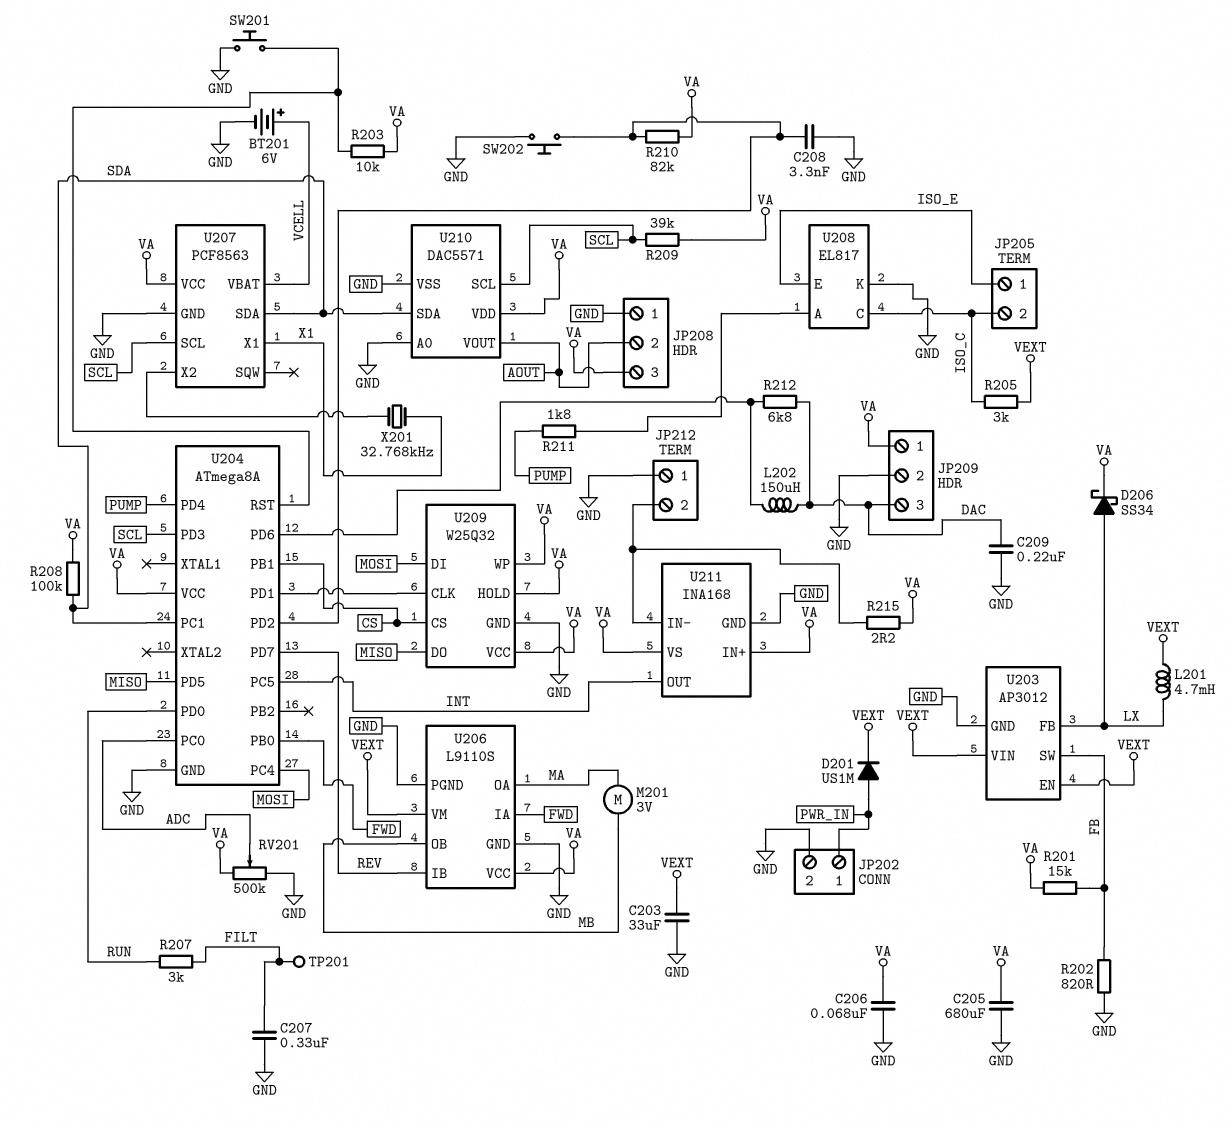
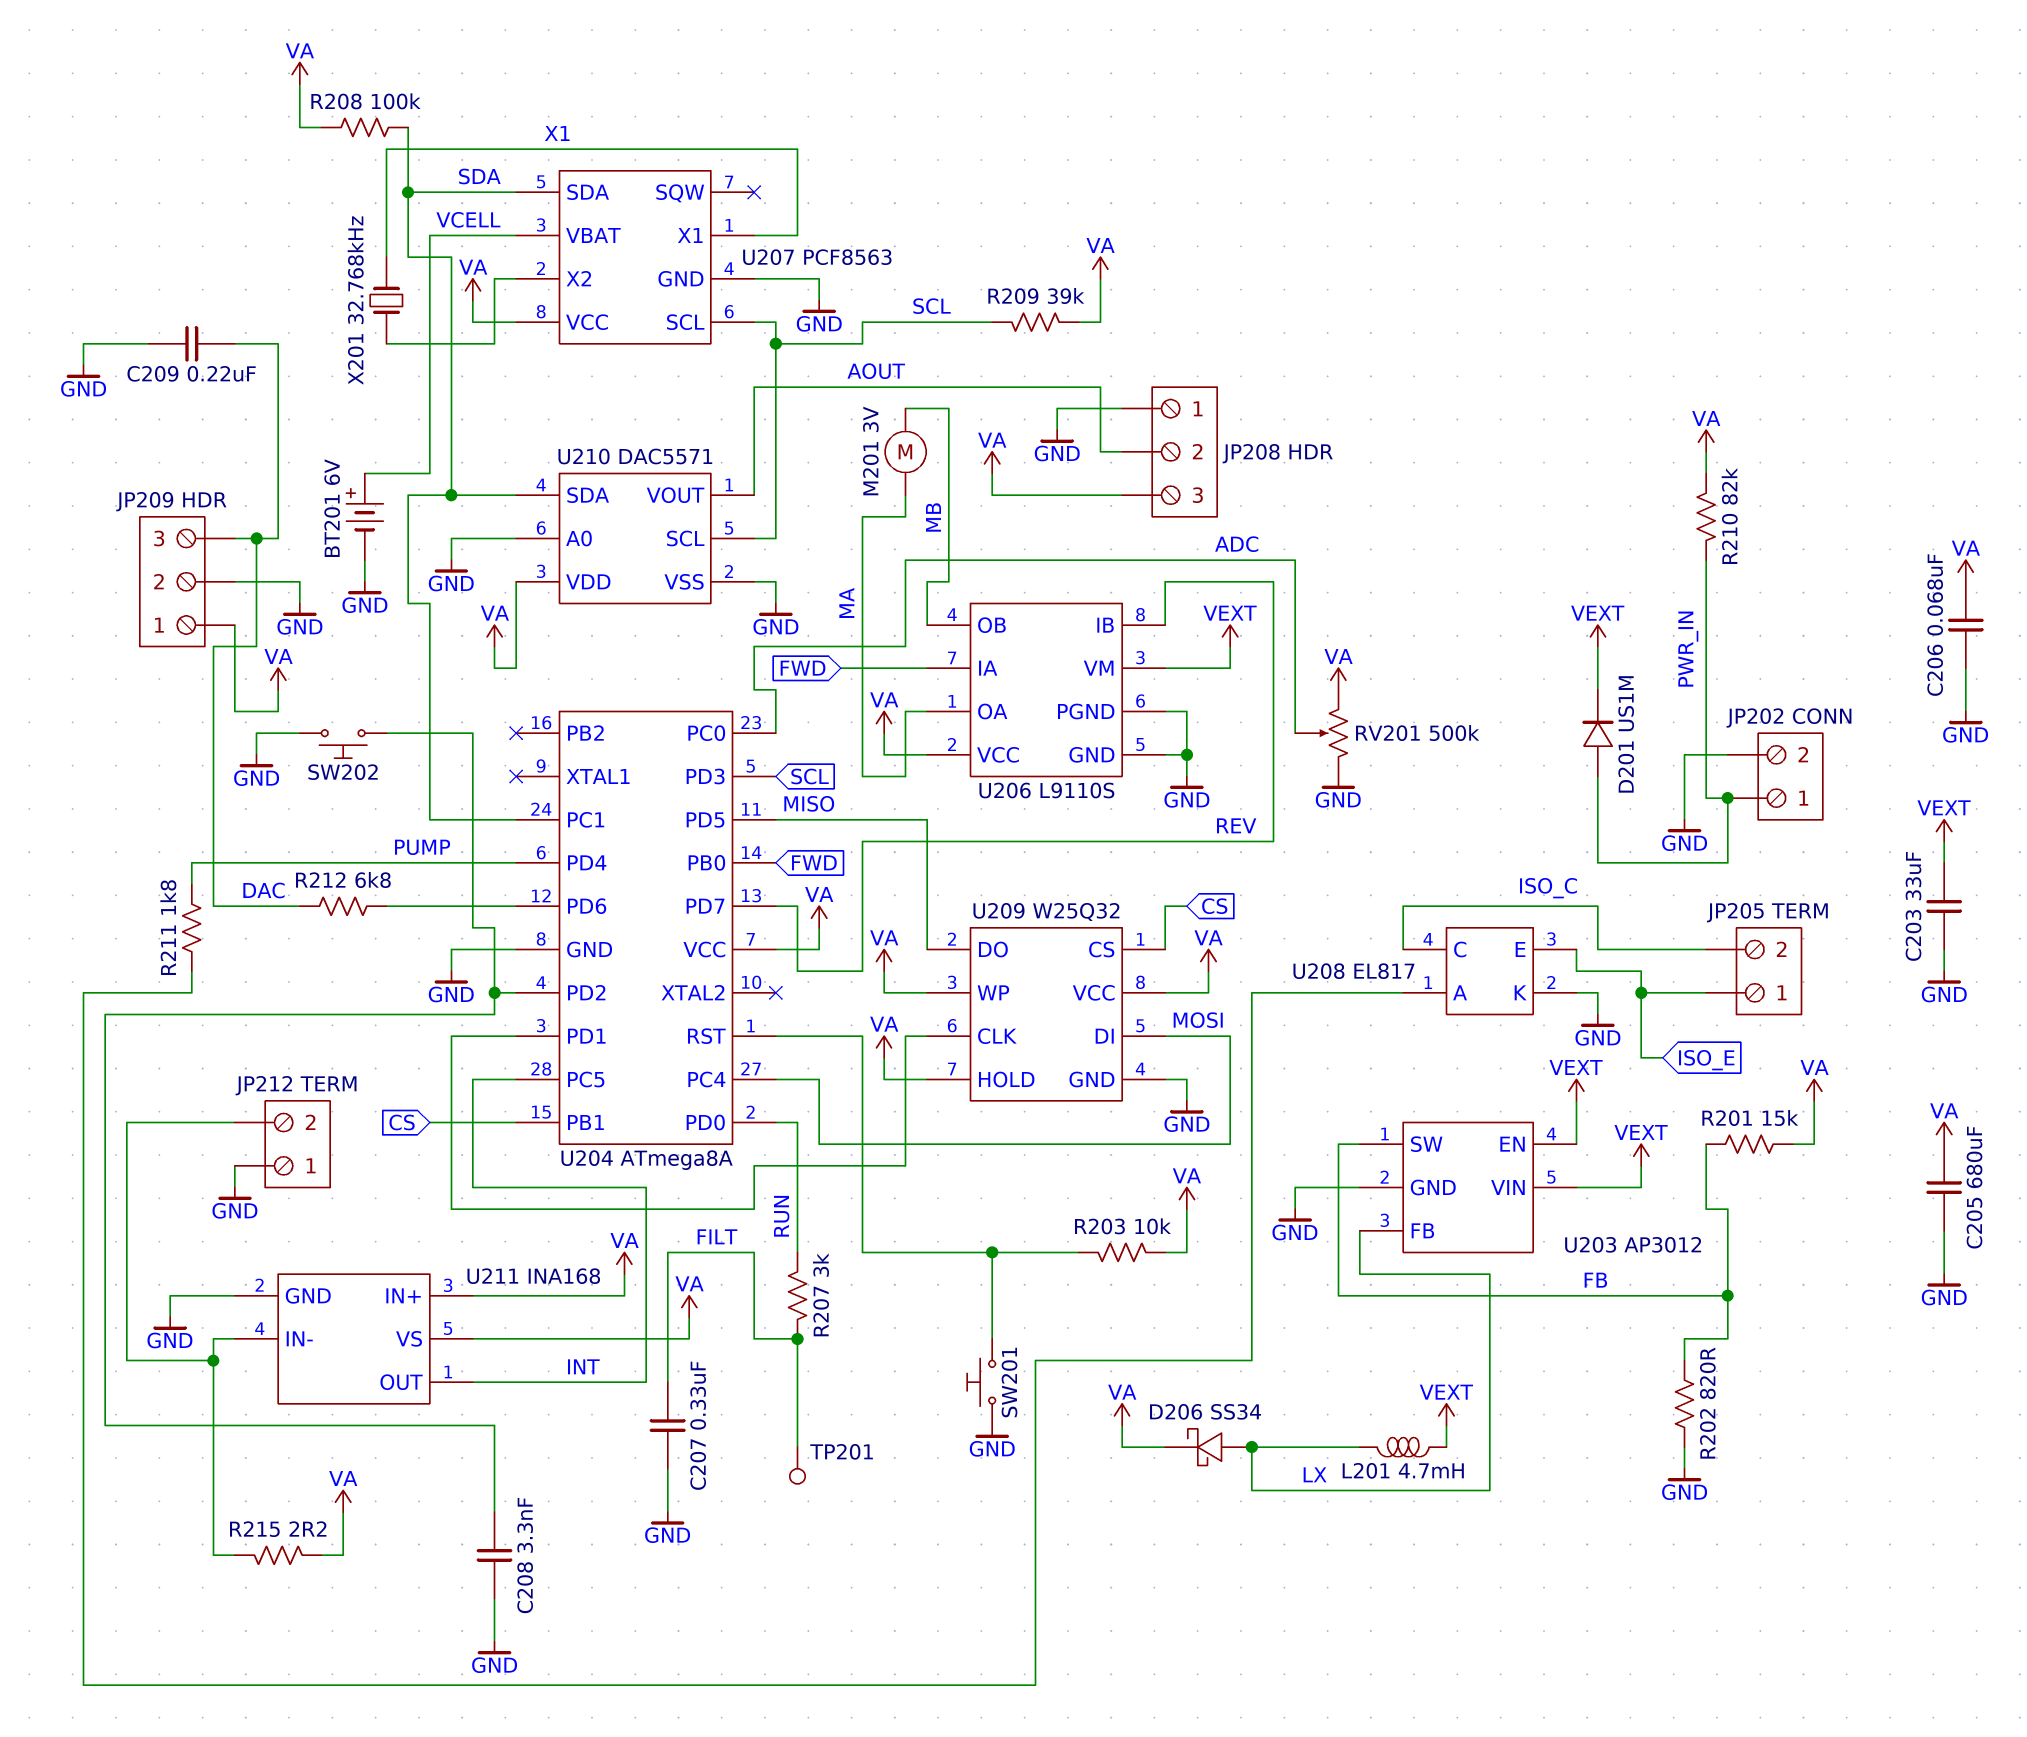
L202: 150uH (DAC, U204/PD6) -> none
R205: 3k (ISO_C, VEXT) -> none
R210: 82k (U204/PD2, VA) -> 82k (PWR_IN, VA)

